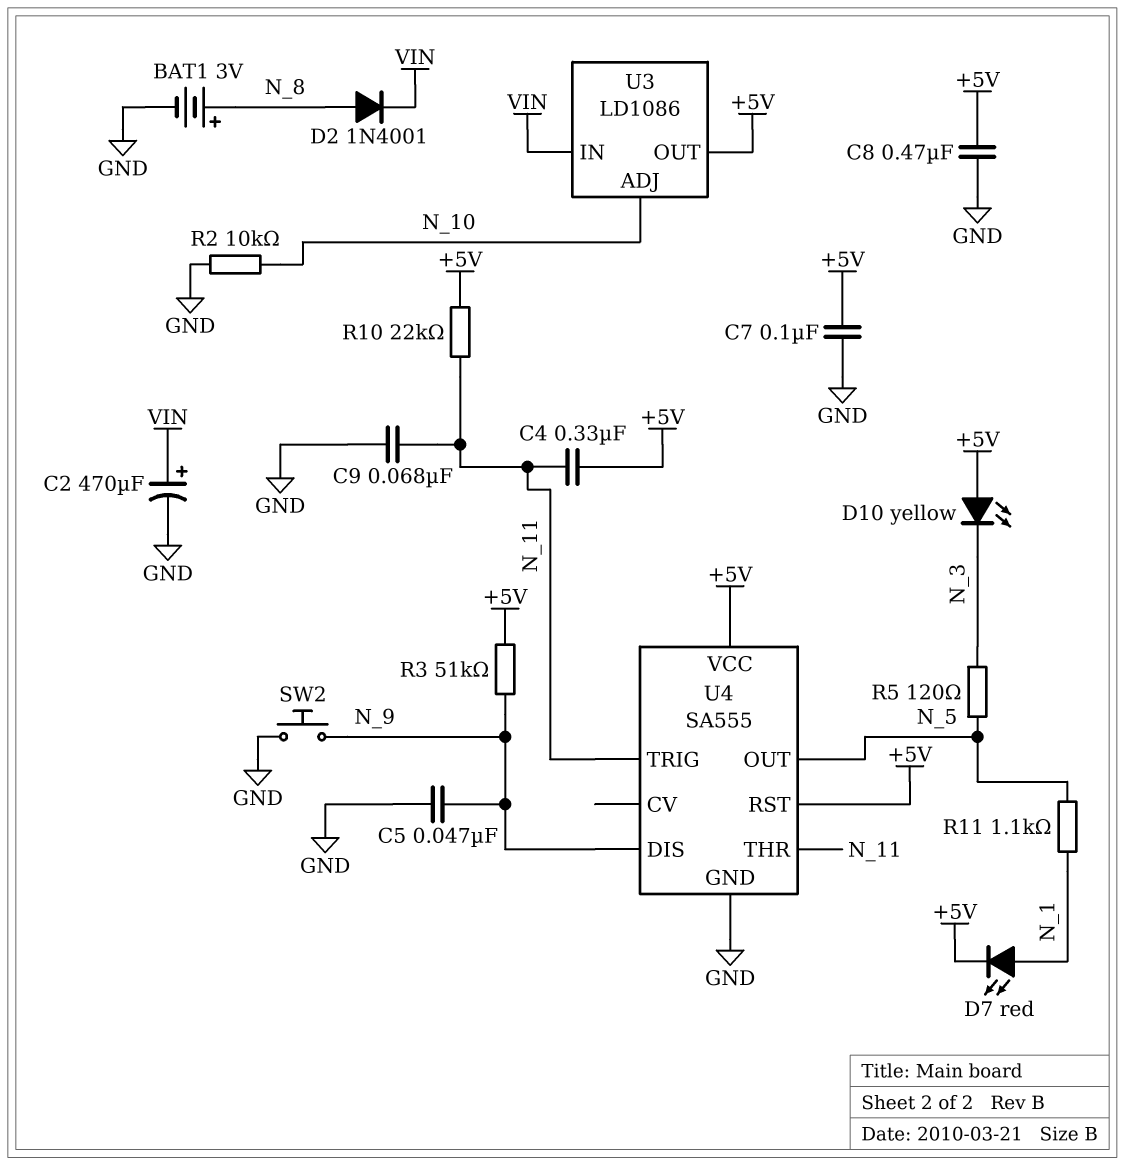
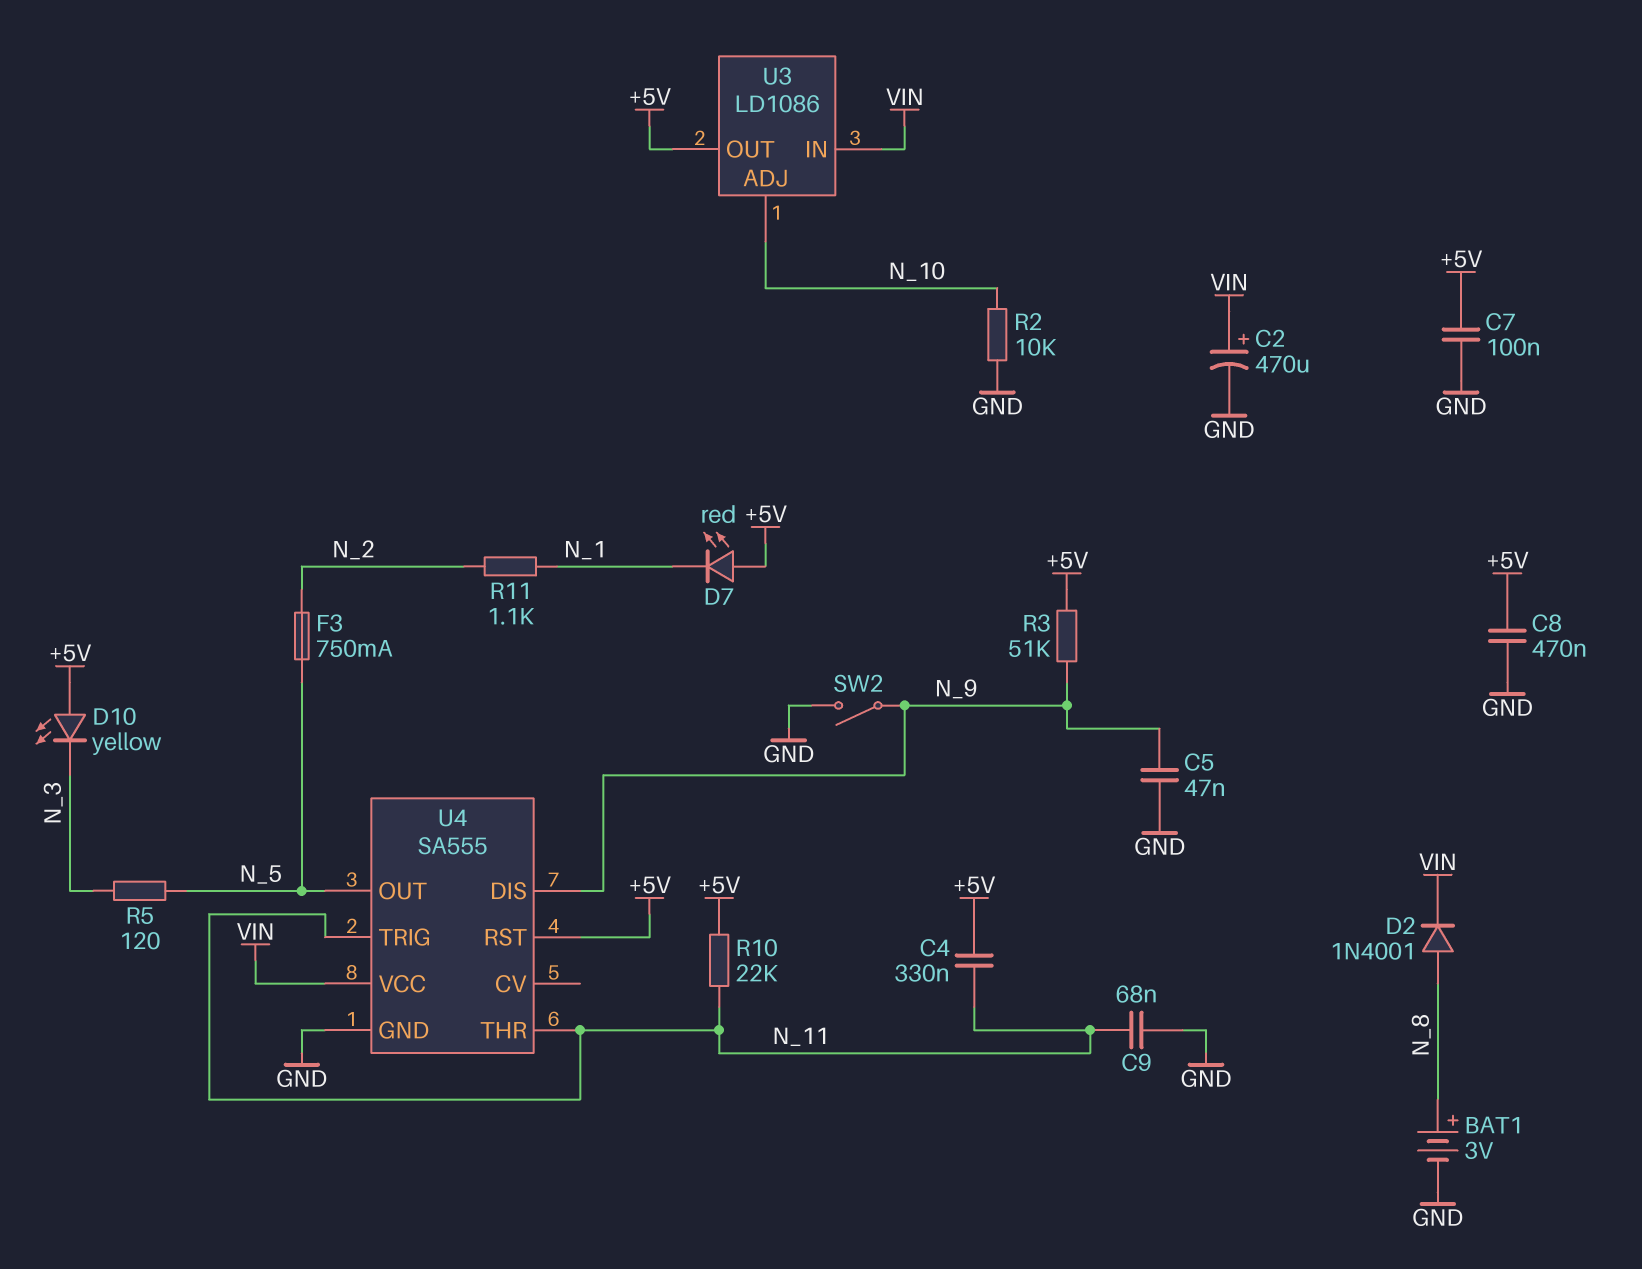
D7: LED red (A N_1, K +5V) -> LED red (A +5V, K N_1)
F3: none -> 750mA (N_2, N_5)
R11: 1.1k (N_1, N_5) -> 1.1k (N_1, N_2)
SW2: button (GND, N_9) -> switch (GND, N_9)
U4 pin VCC: +5V -> VIN

